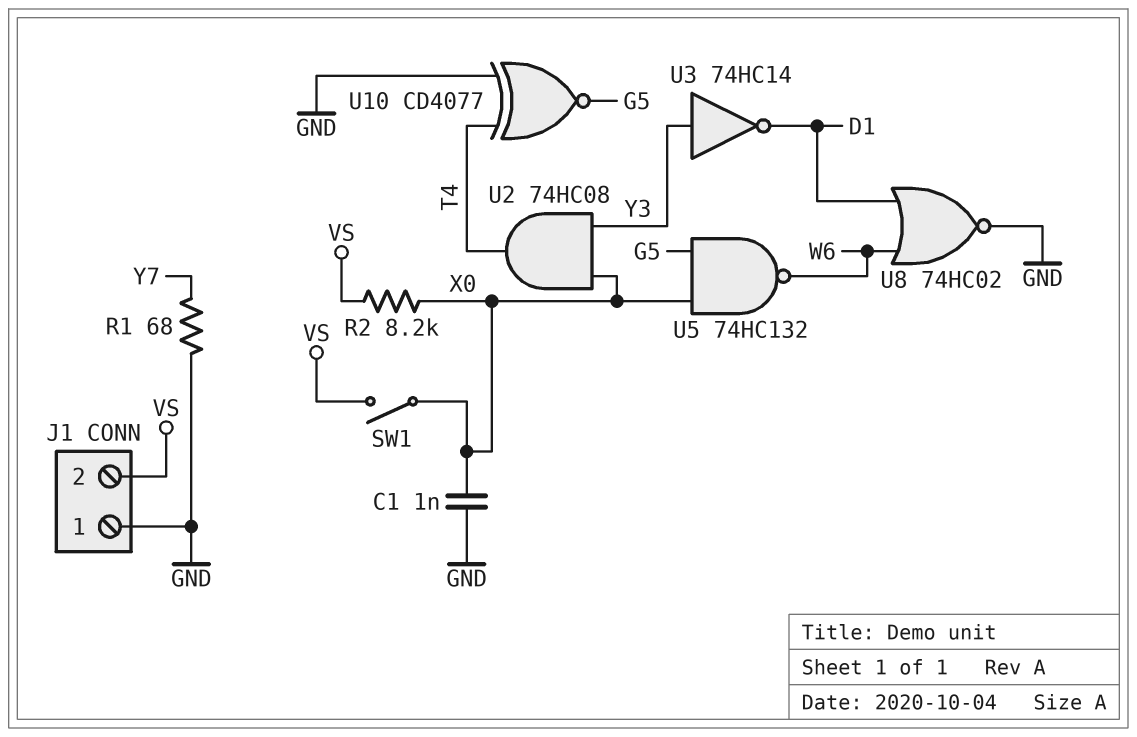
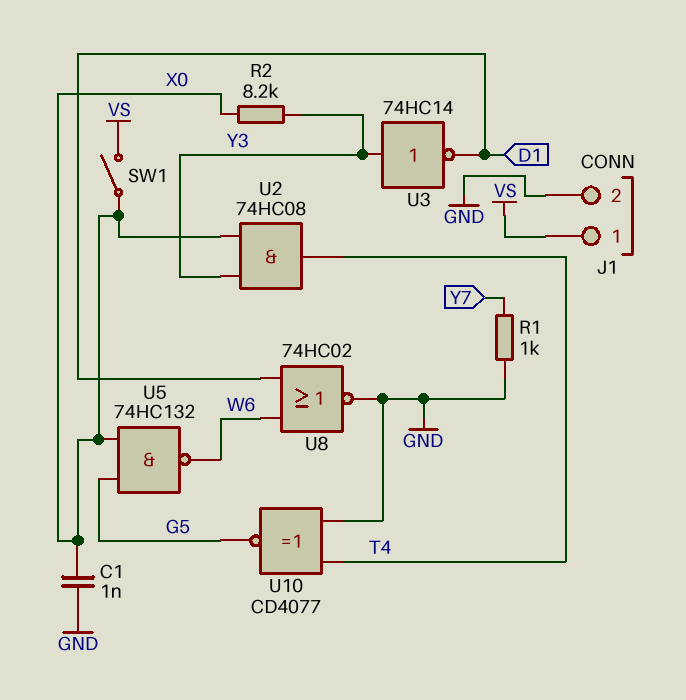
J1 pin 1: GND -> VS
J1 pin 2: VS -> GND
R1: 68 (GND, Y7) -> 1k (GND, Y7)
R2: 8.2k (VS, X0) -> 8.2k (X0, Y3)

